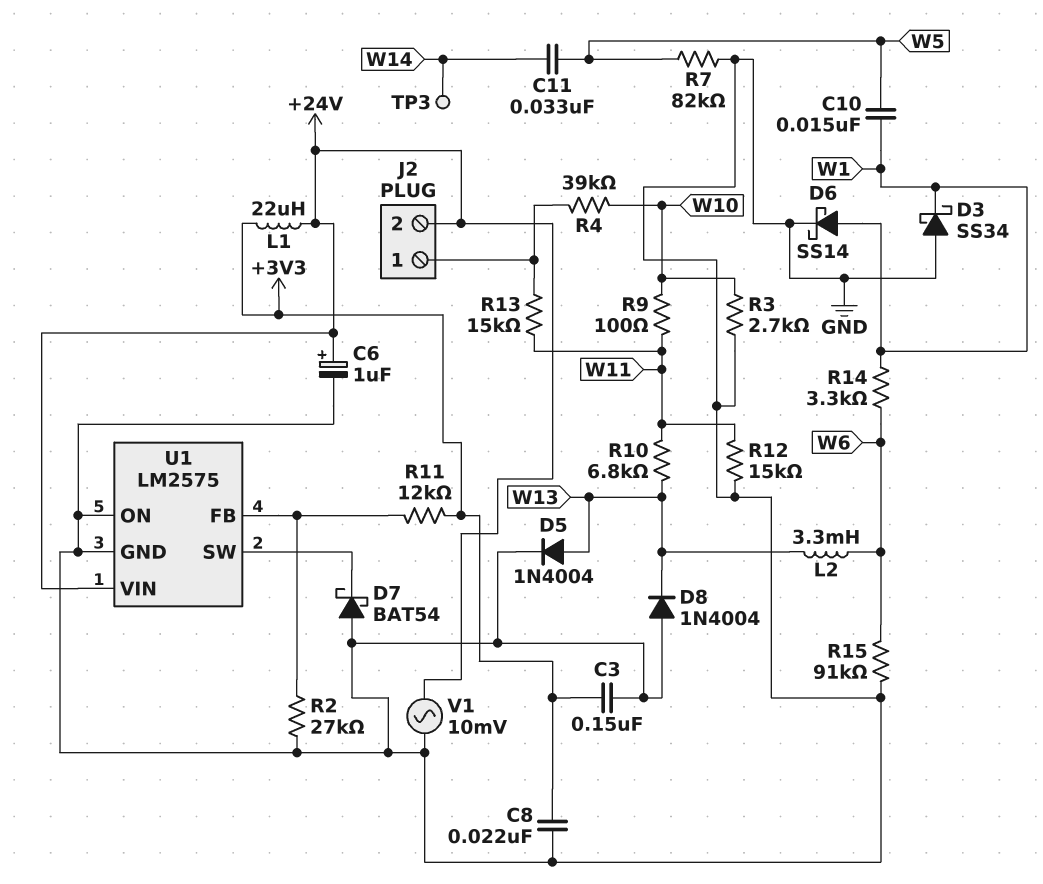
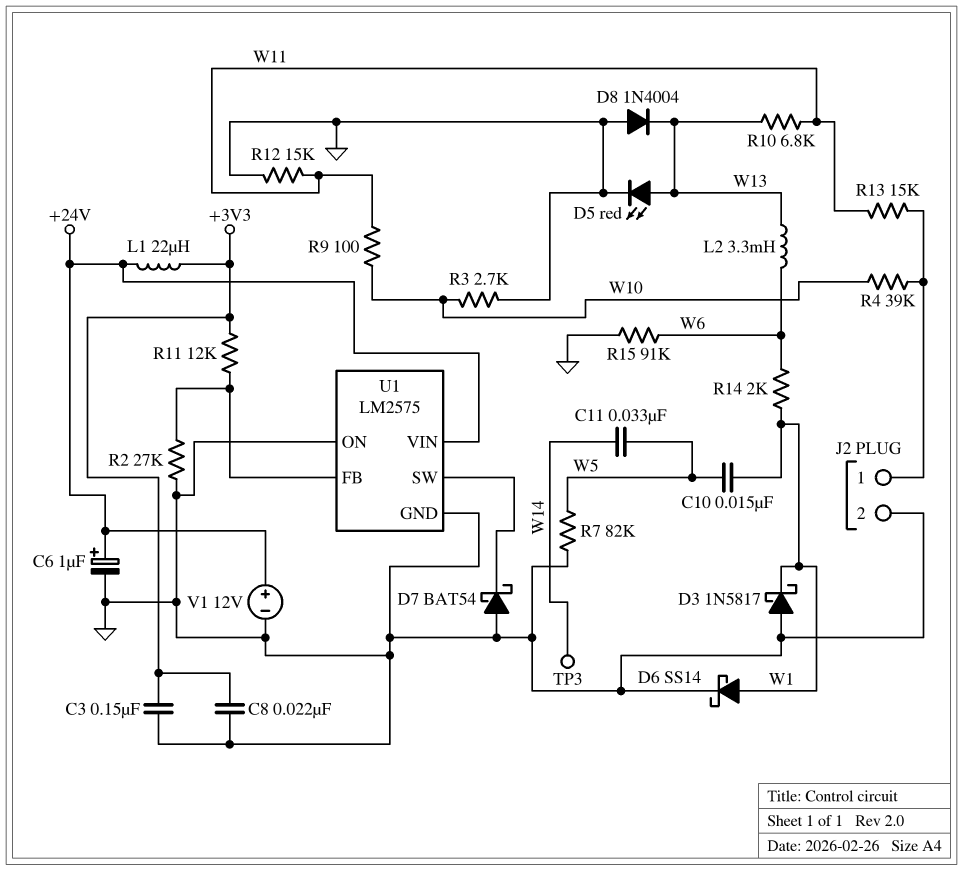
D3: schottky SS34 (A GND, K W1) -> schottky 1N5817 (A GND, K W1)
D5: diode 1N4004 (A W13, K GND) -> LED red (A W13, K GND)
J2 pin 2: +24V -> GND
R14: 3.3k (W1, W6) -> 2k (W1, W6)
V1: AC 10mV (+24V, GND) -> 12V (plus +24V, minus GND)

